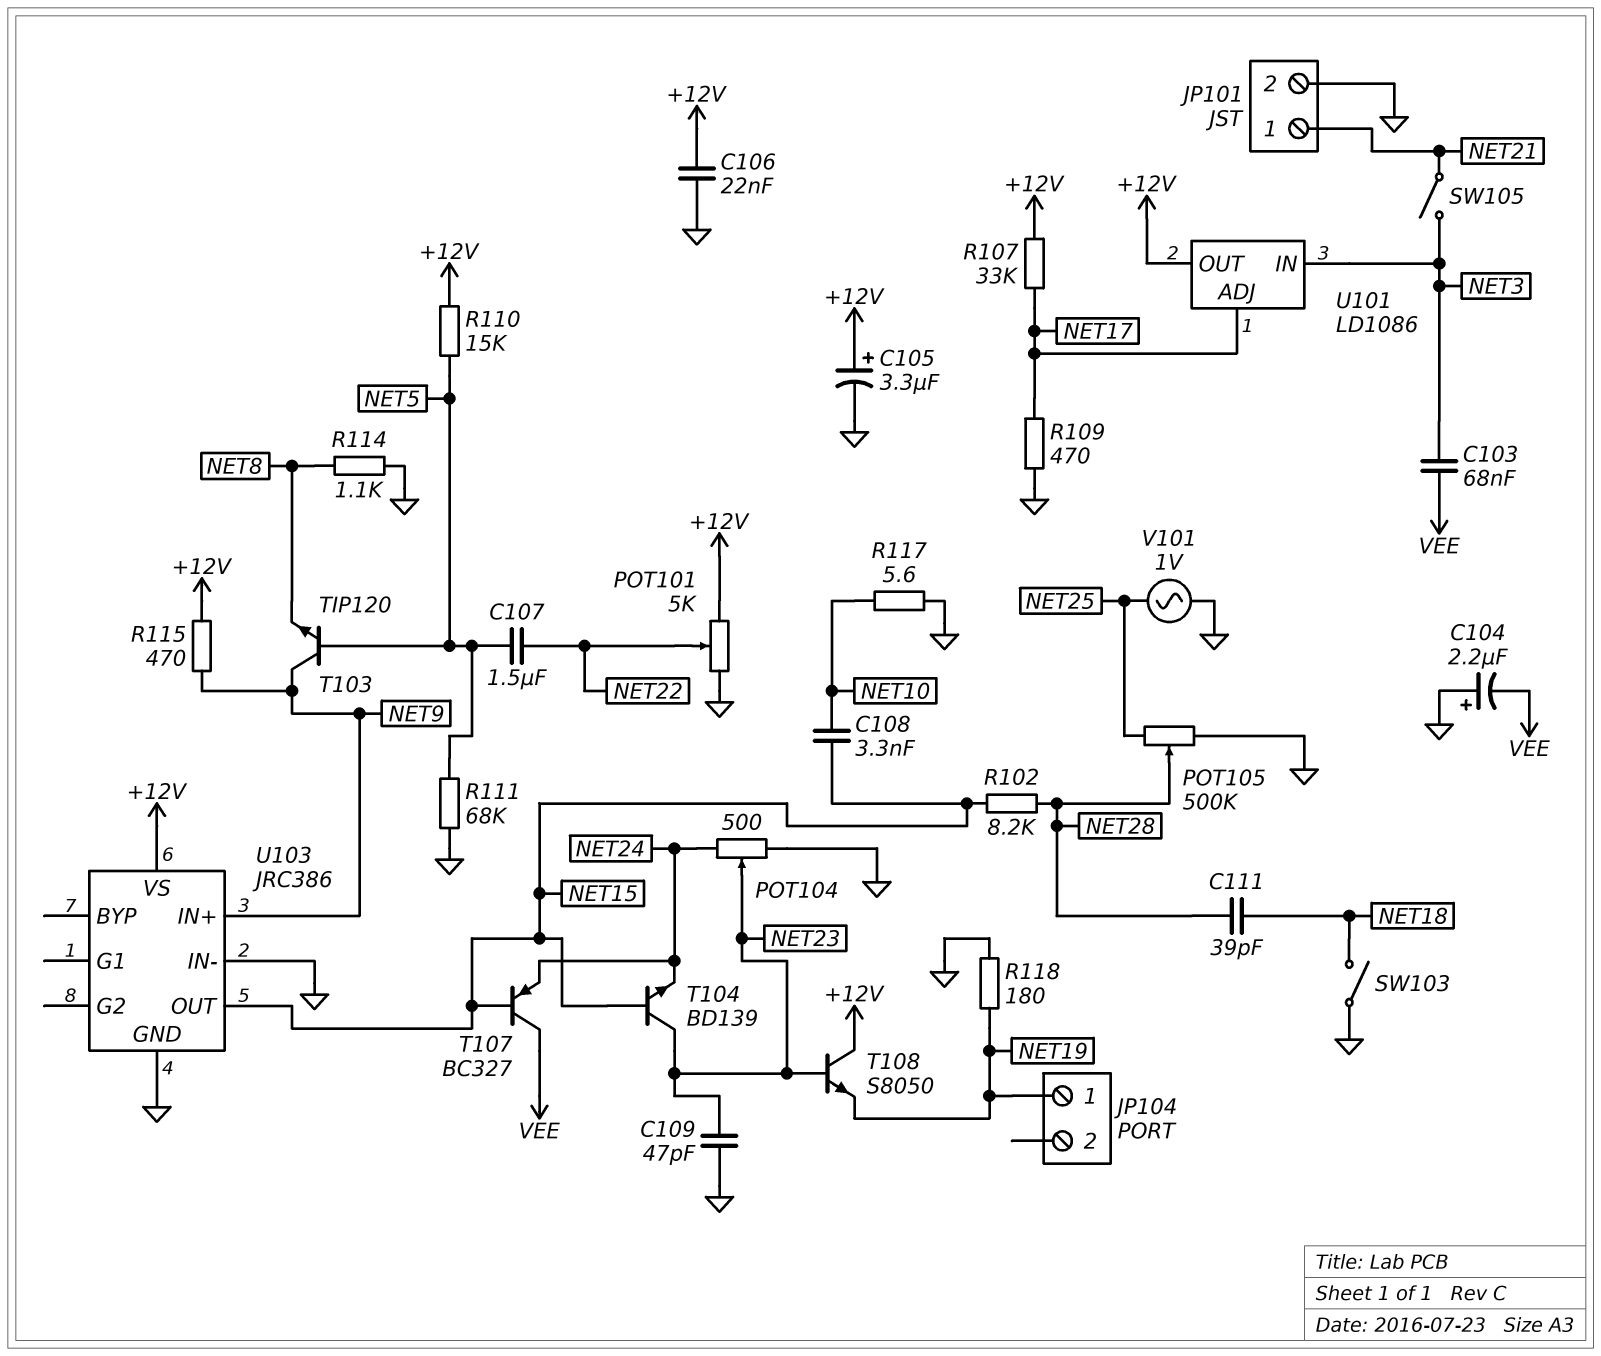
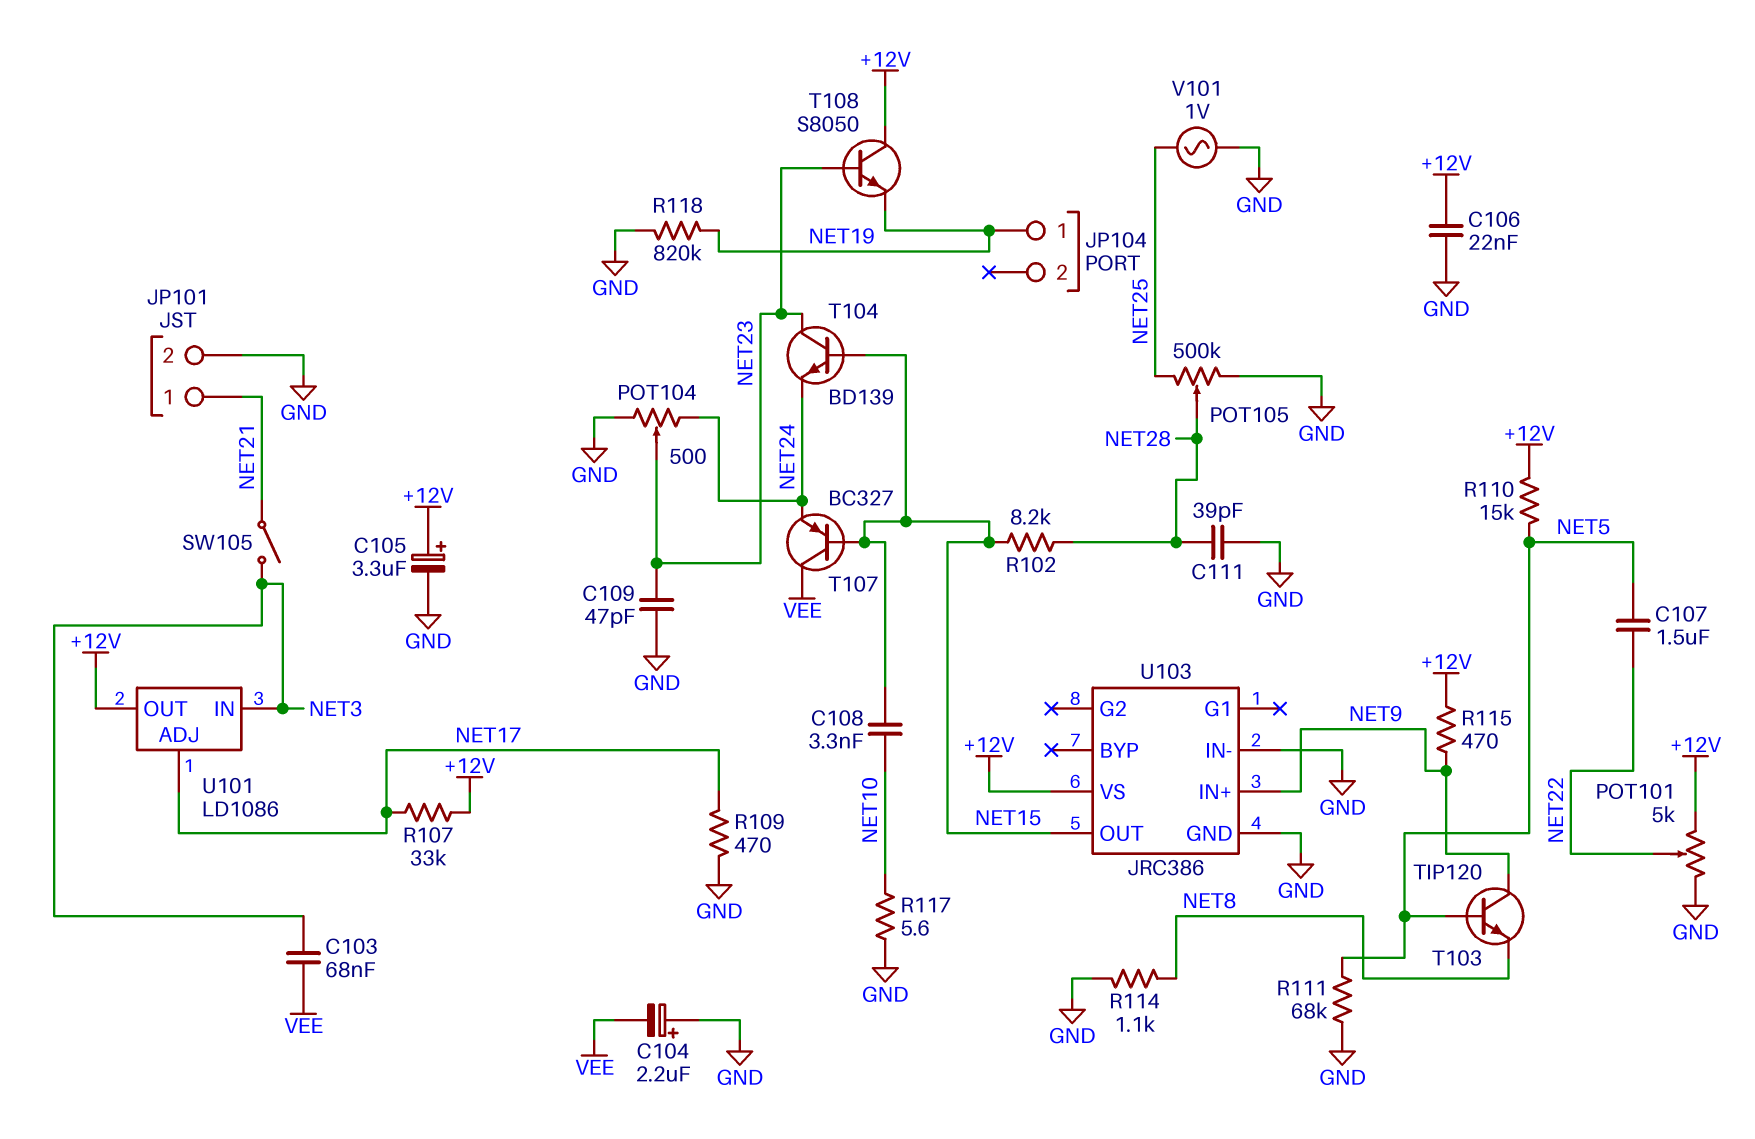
C111: 39pF (NET18, NET28) -> 39pF (GND, NET28)
R118: 180 (GND, NET19) -> 820k (GND, NET19)
SW103: switch (GND, NET18) -> none

